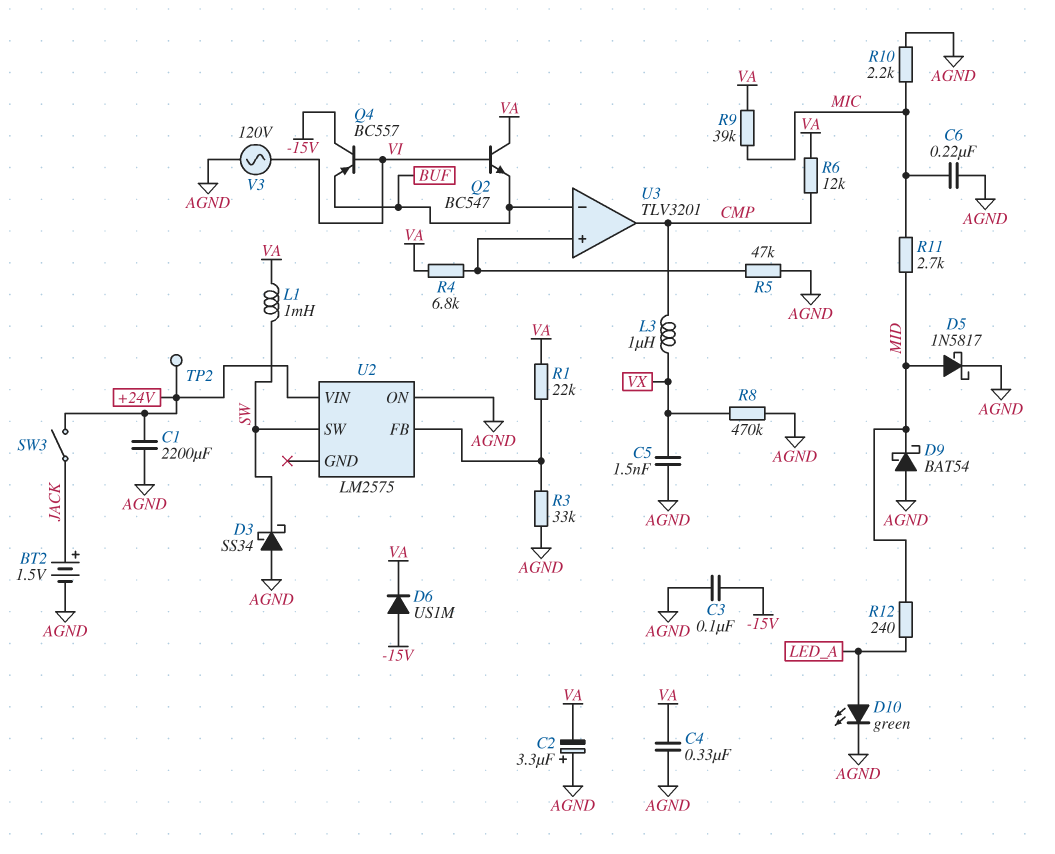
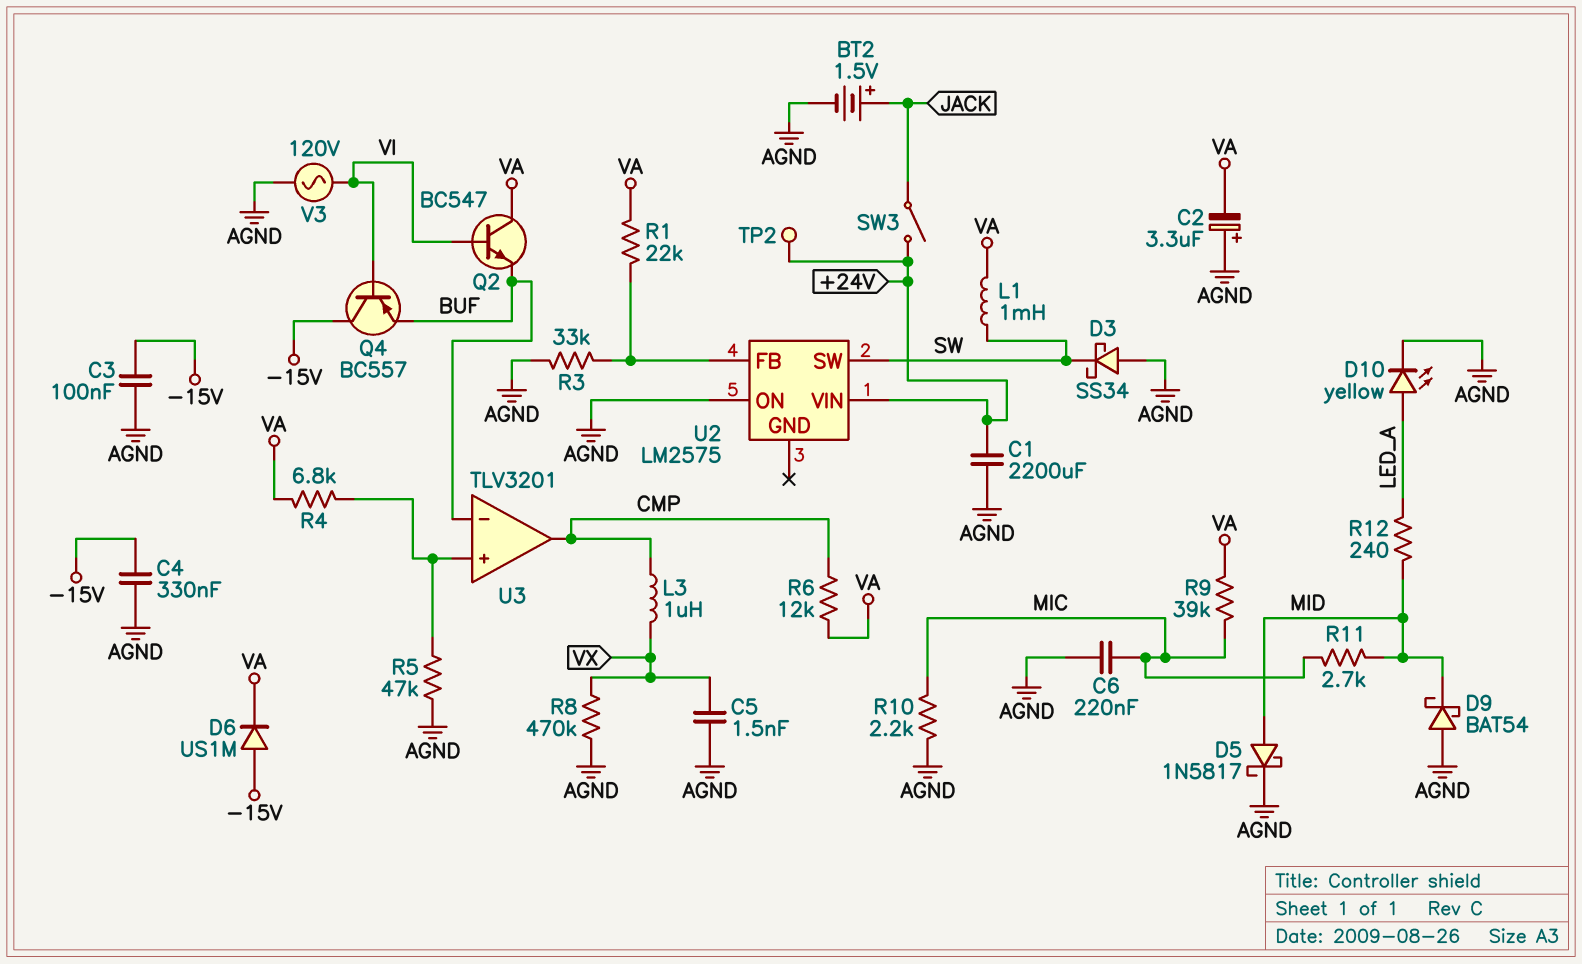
C4: 330nF (AGND, VA) -> 330nF (-15V, AGND)
D10: LED green (A LED_A, K AGND) -> LED yellow (A LED_A, K AGND)

